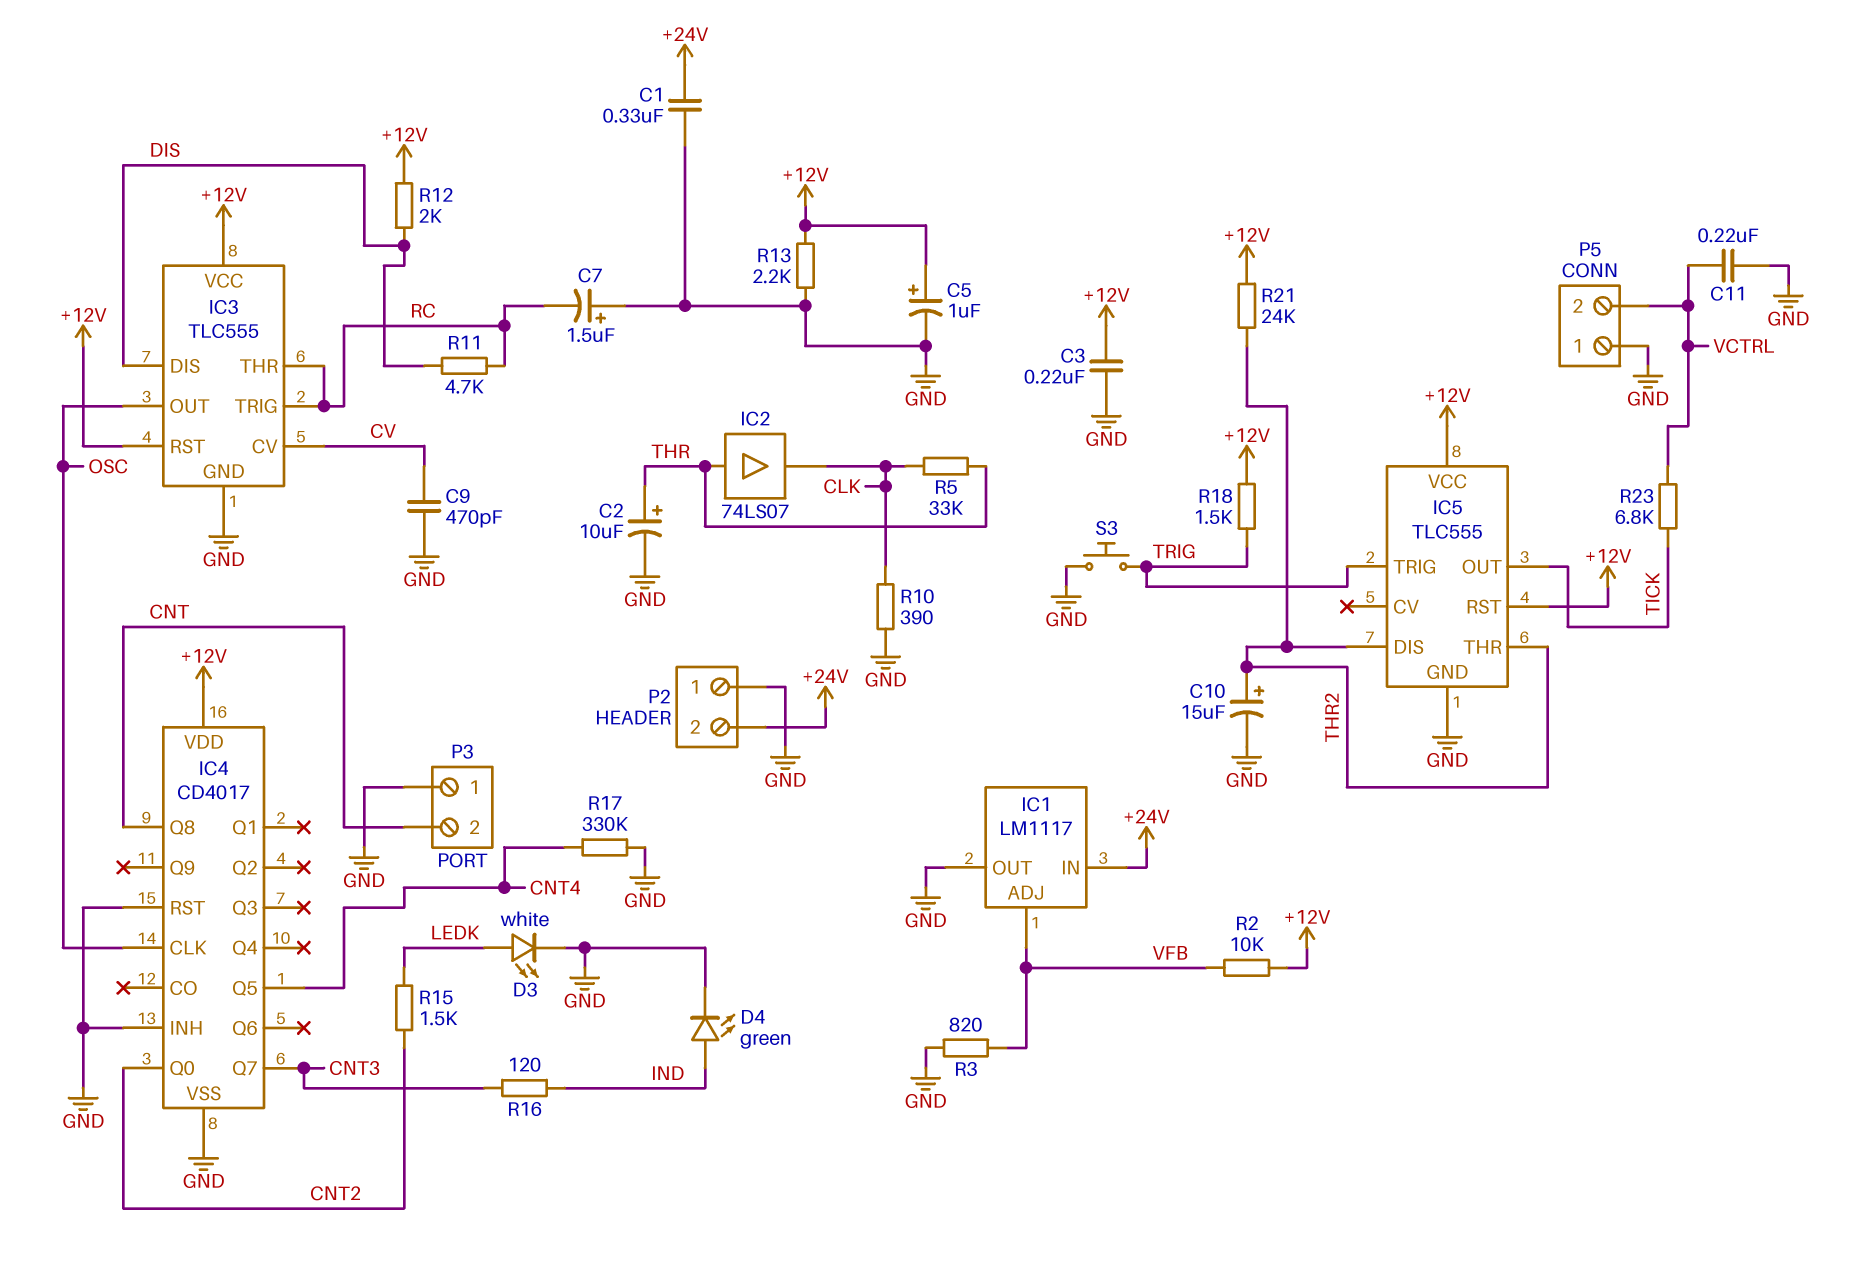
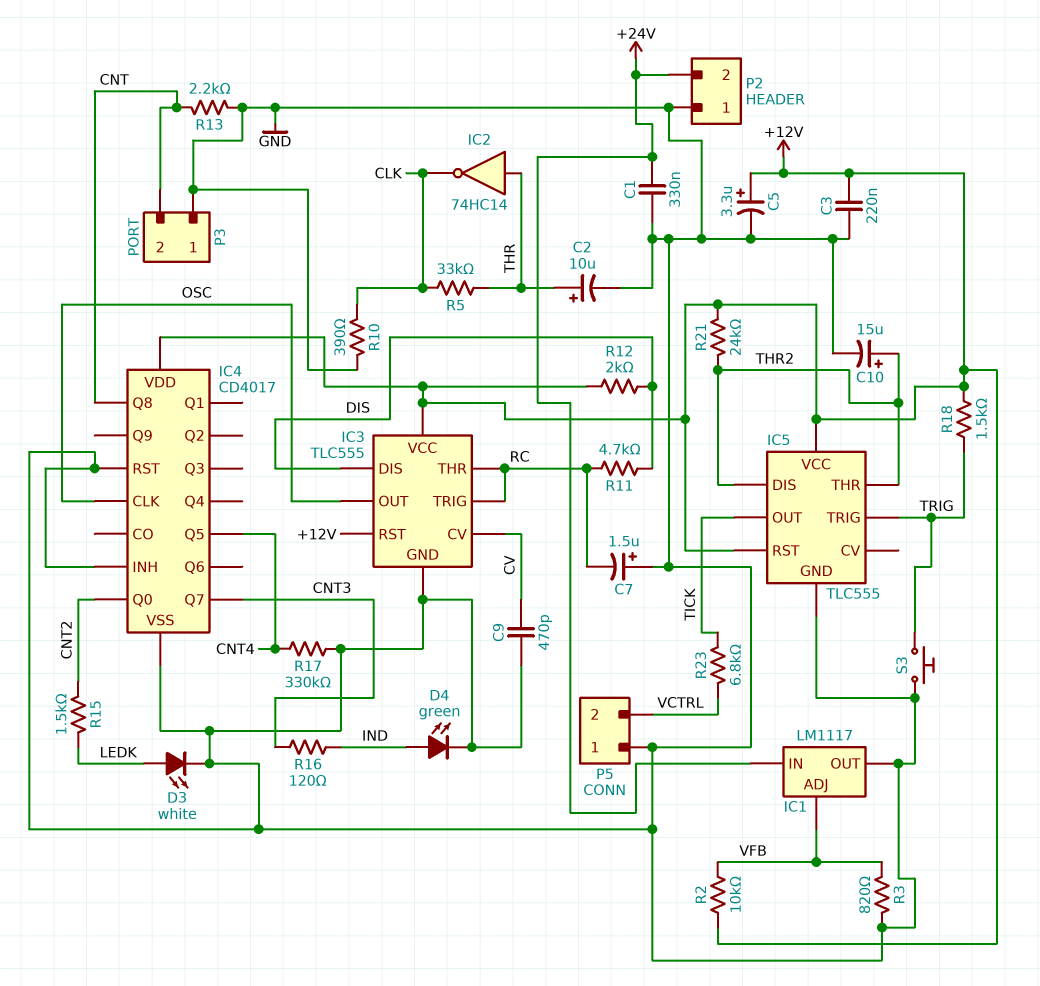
C5: 1uF (plus +12V, minus GND) -> 3.3uF (plus +12V, minus GND)
C11: 220nF (GND, VCTRL) -> none
IC2: buffer 74LS07 (in THR, out CLK) -> NOT 74HC14 (in THR, out CLK)
R13: 2.2k (+12V, GND) -> 2.2k (CNT, GND)

